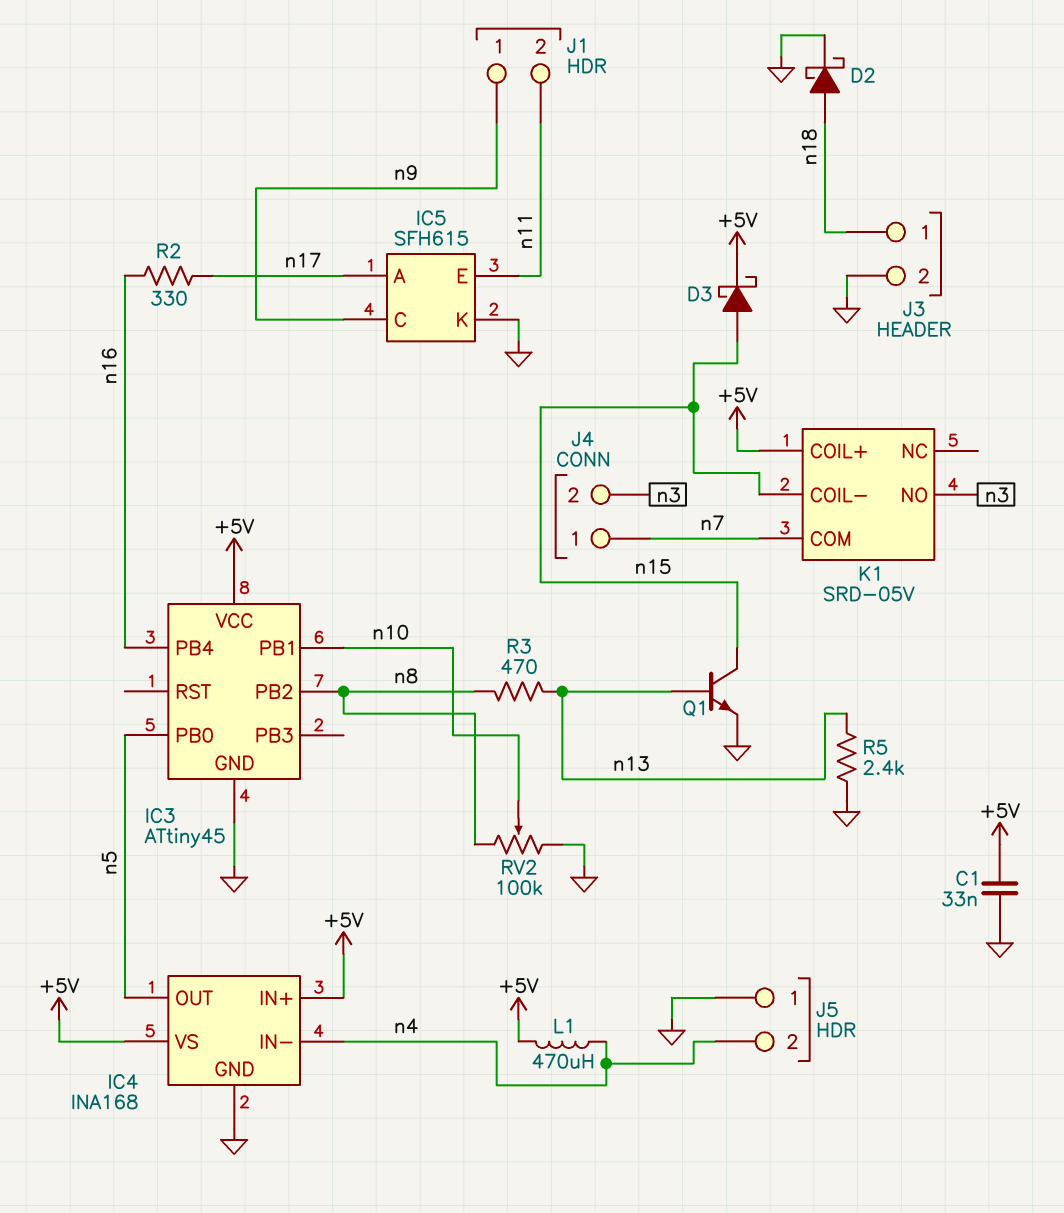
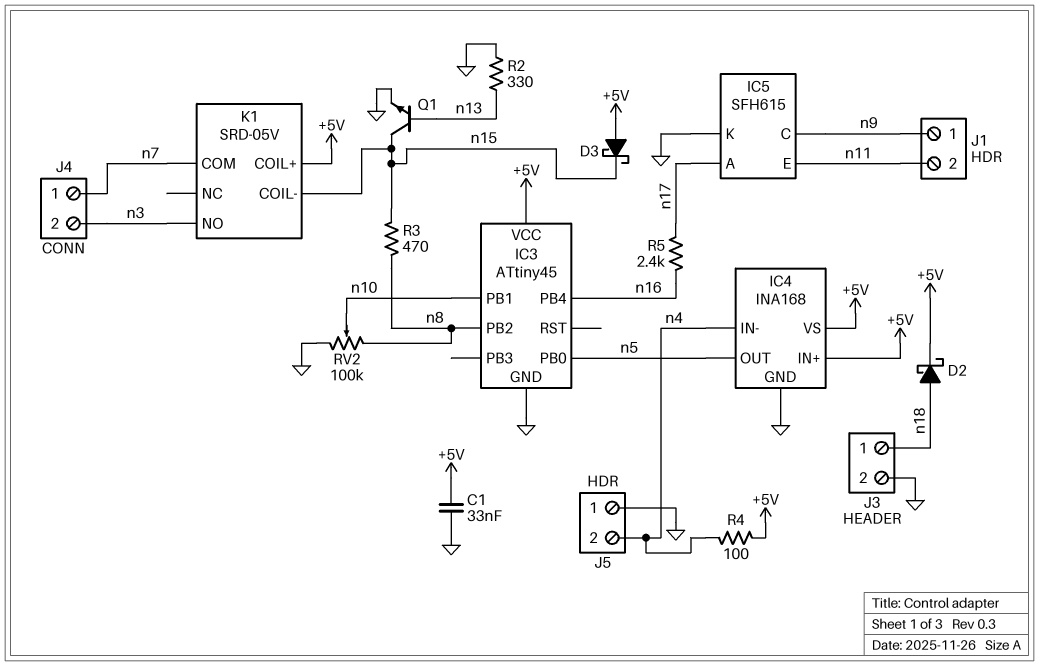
D2: schottky (A n18, K GND) -> schottky (A n18, K +5V)
D3: schottky (A n15, K +5V) -> schottky (A +5V, K n15)
L1: 470uH (+5V, n4) -> none
R2: 330 (n16, n17) -> 330 (GND, n13)
R3: 470 (n8, n13) -> 470 (n8, n15)
R4: none -> 100 (+5V, n4)
R5: 2.4k (GND, n13) -> 2.4k (n16, n17)

